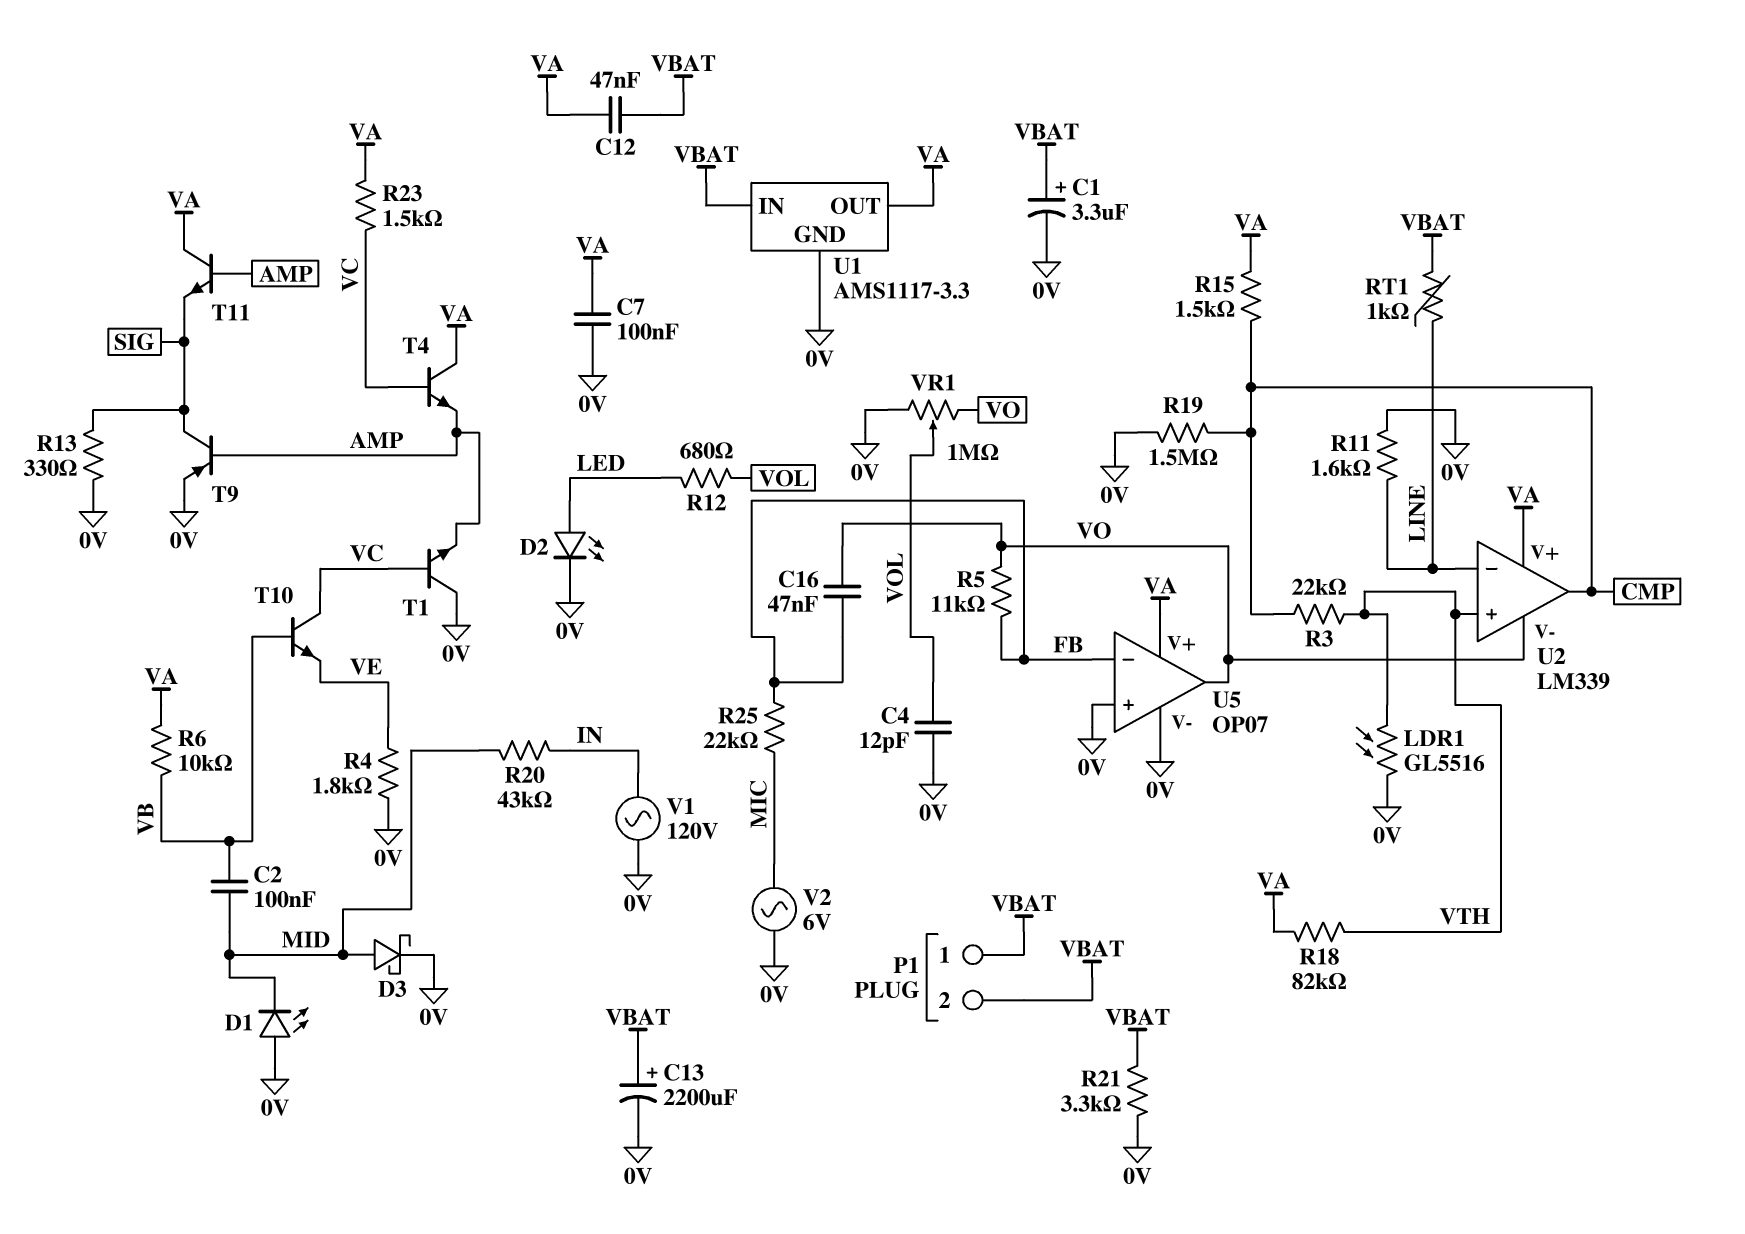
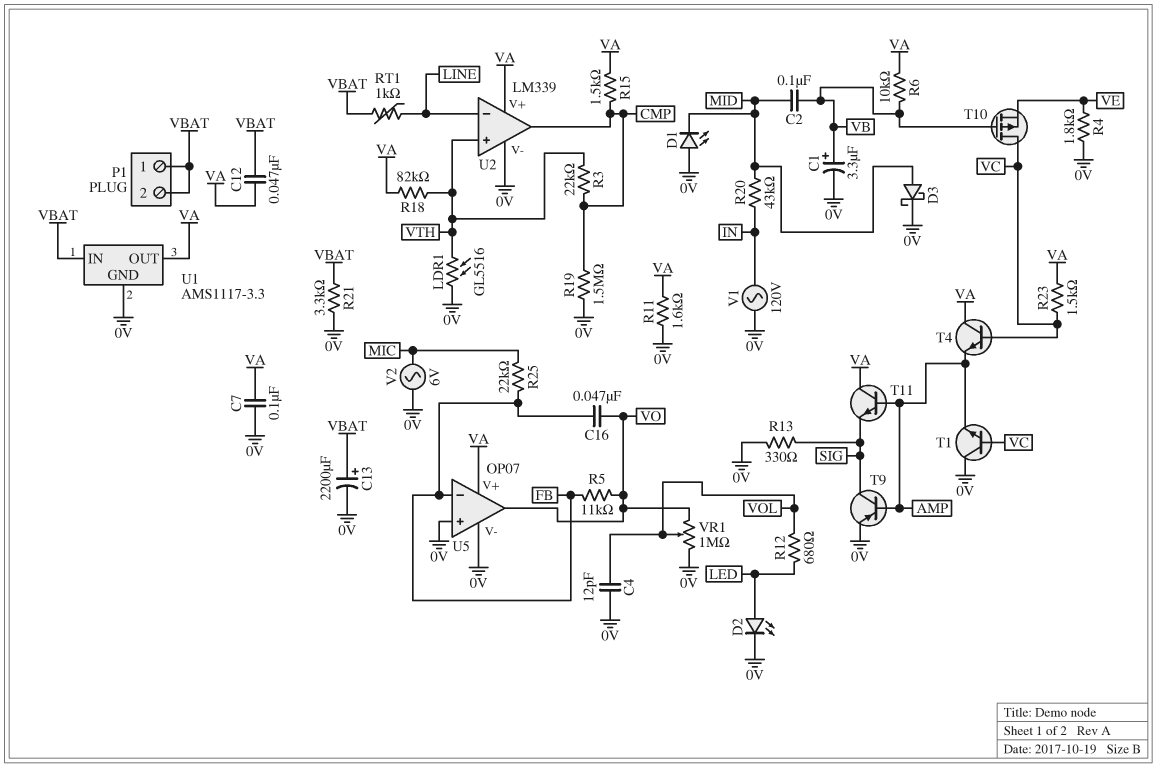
C1: 3.3uF (plus VBAT, minus 0V) -> 3.3uF (plus VB, minus 0V)
R11: 1.6k (0V, LINE) -> 1.6k (0V, VA)
T10: NPN (B VB, C VC, E VE) -> PMOS (G VB, D VC, S VE)
U2 pin V-: VO -> 0V

